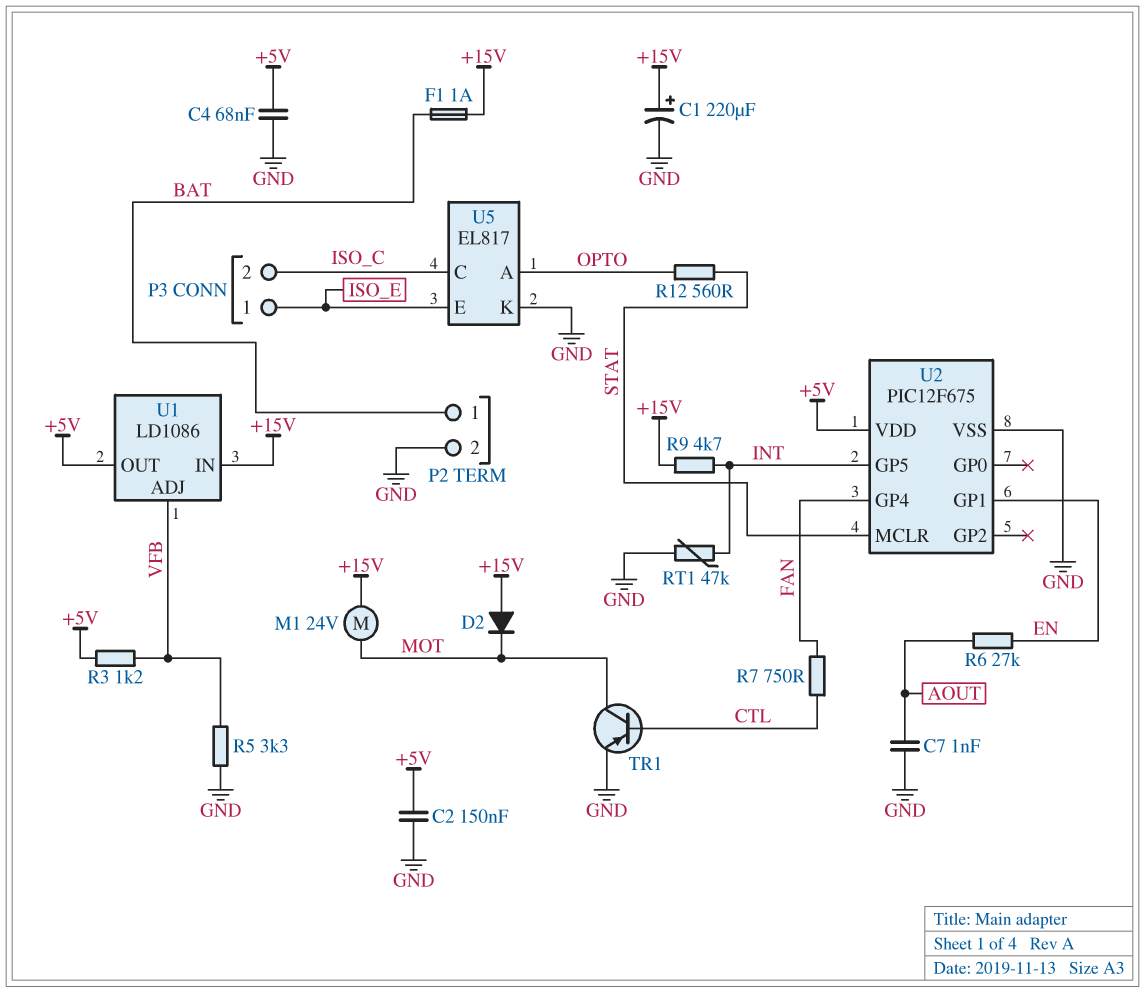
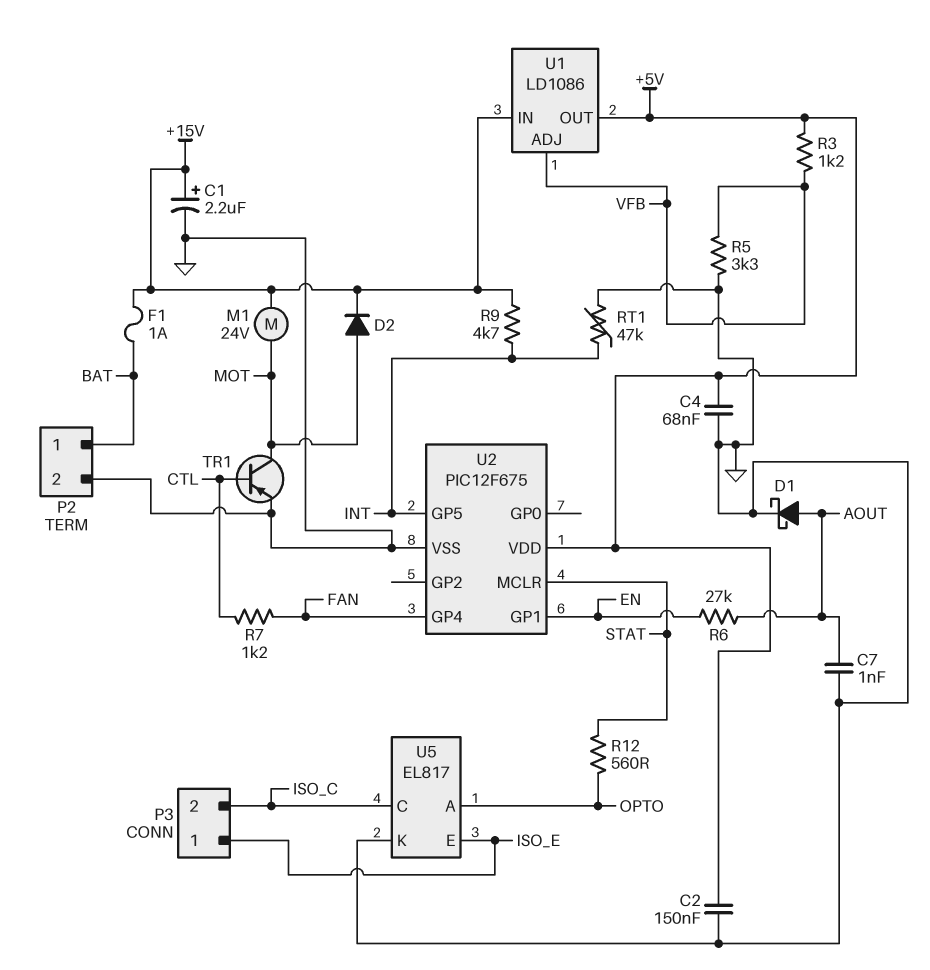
C1: 220uF (plus +15V, minus GND) -> 2.2uF (plus +15V, minus GND)
D1: none -> schottky (A AOUT, K GND)
D2: diode (A +15V, K MOT) -> diode (A MOT, K +15V)
R7: 750 (CTL, FAN) -> 1.2k (CTL, FAN)

